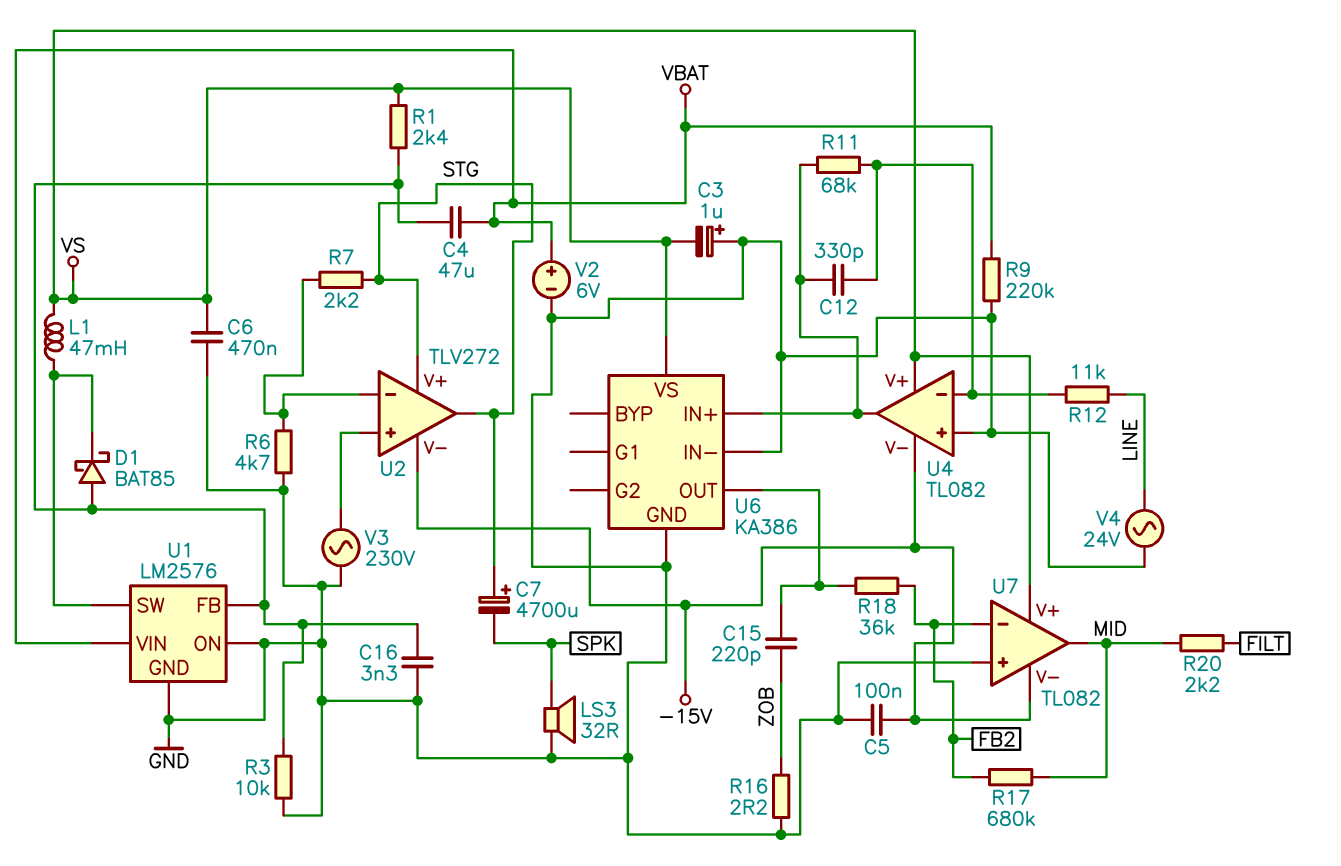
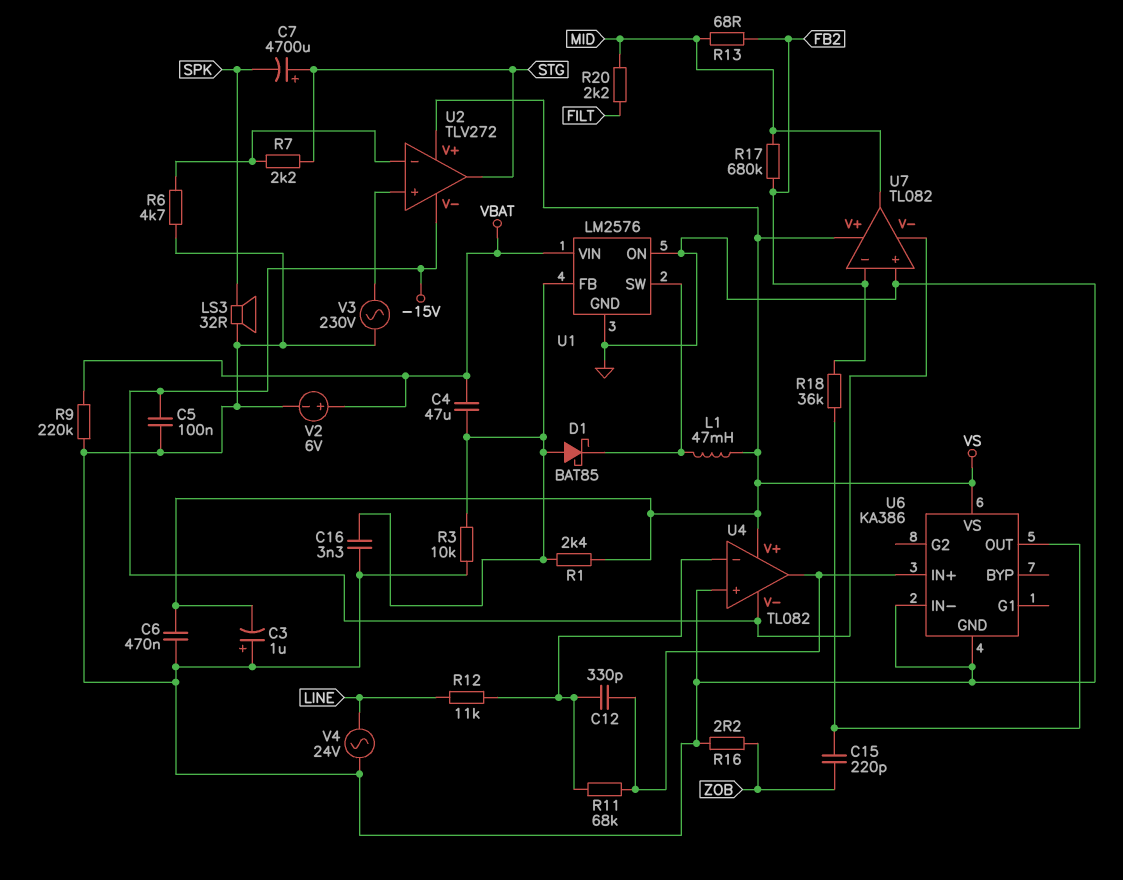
R13: none -> 68 (FB2, MID)
U2 pin V+: STG -> VS

